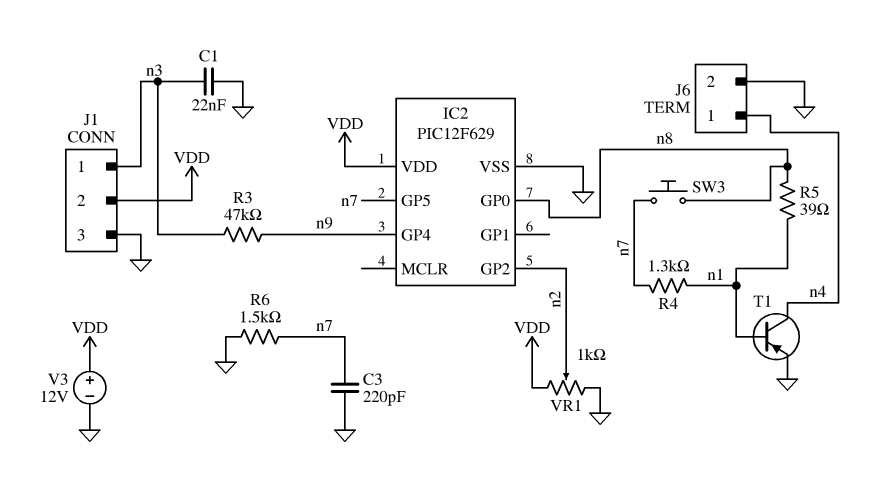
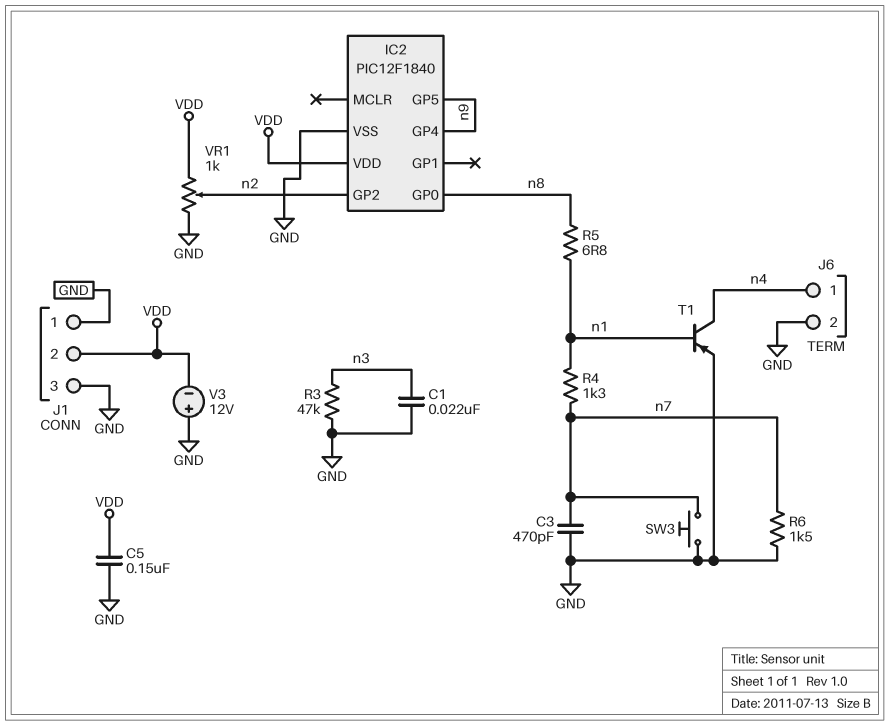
C3: 220pF (GND, n7) -> 470pF (GND, n7)
C5: none -> 150nF (GND, VDD)
IC2: PIC12F629 -> PIC12F1840
IC2 pin GP5: n7 -> n9
J1 pin 1: n3 -> GND
R3: 47k (n3, n9) -> 47k (GND, n3)
R5: 39 (n1, n8) -> 6.8 (n1, n8)
SW3: button (n7, n8) -> button (GND, n7)
V3: 12V (plus VDD, minus GND) -> 12V (plus GND, minus VDD)

